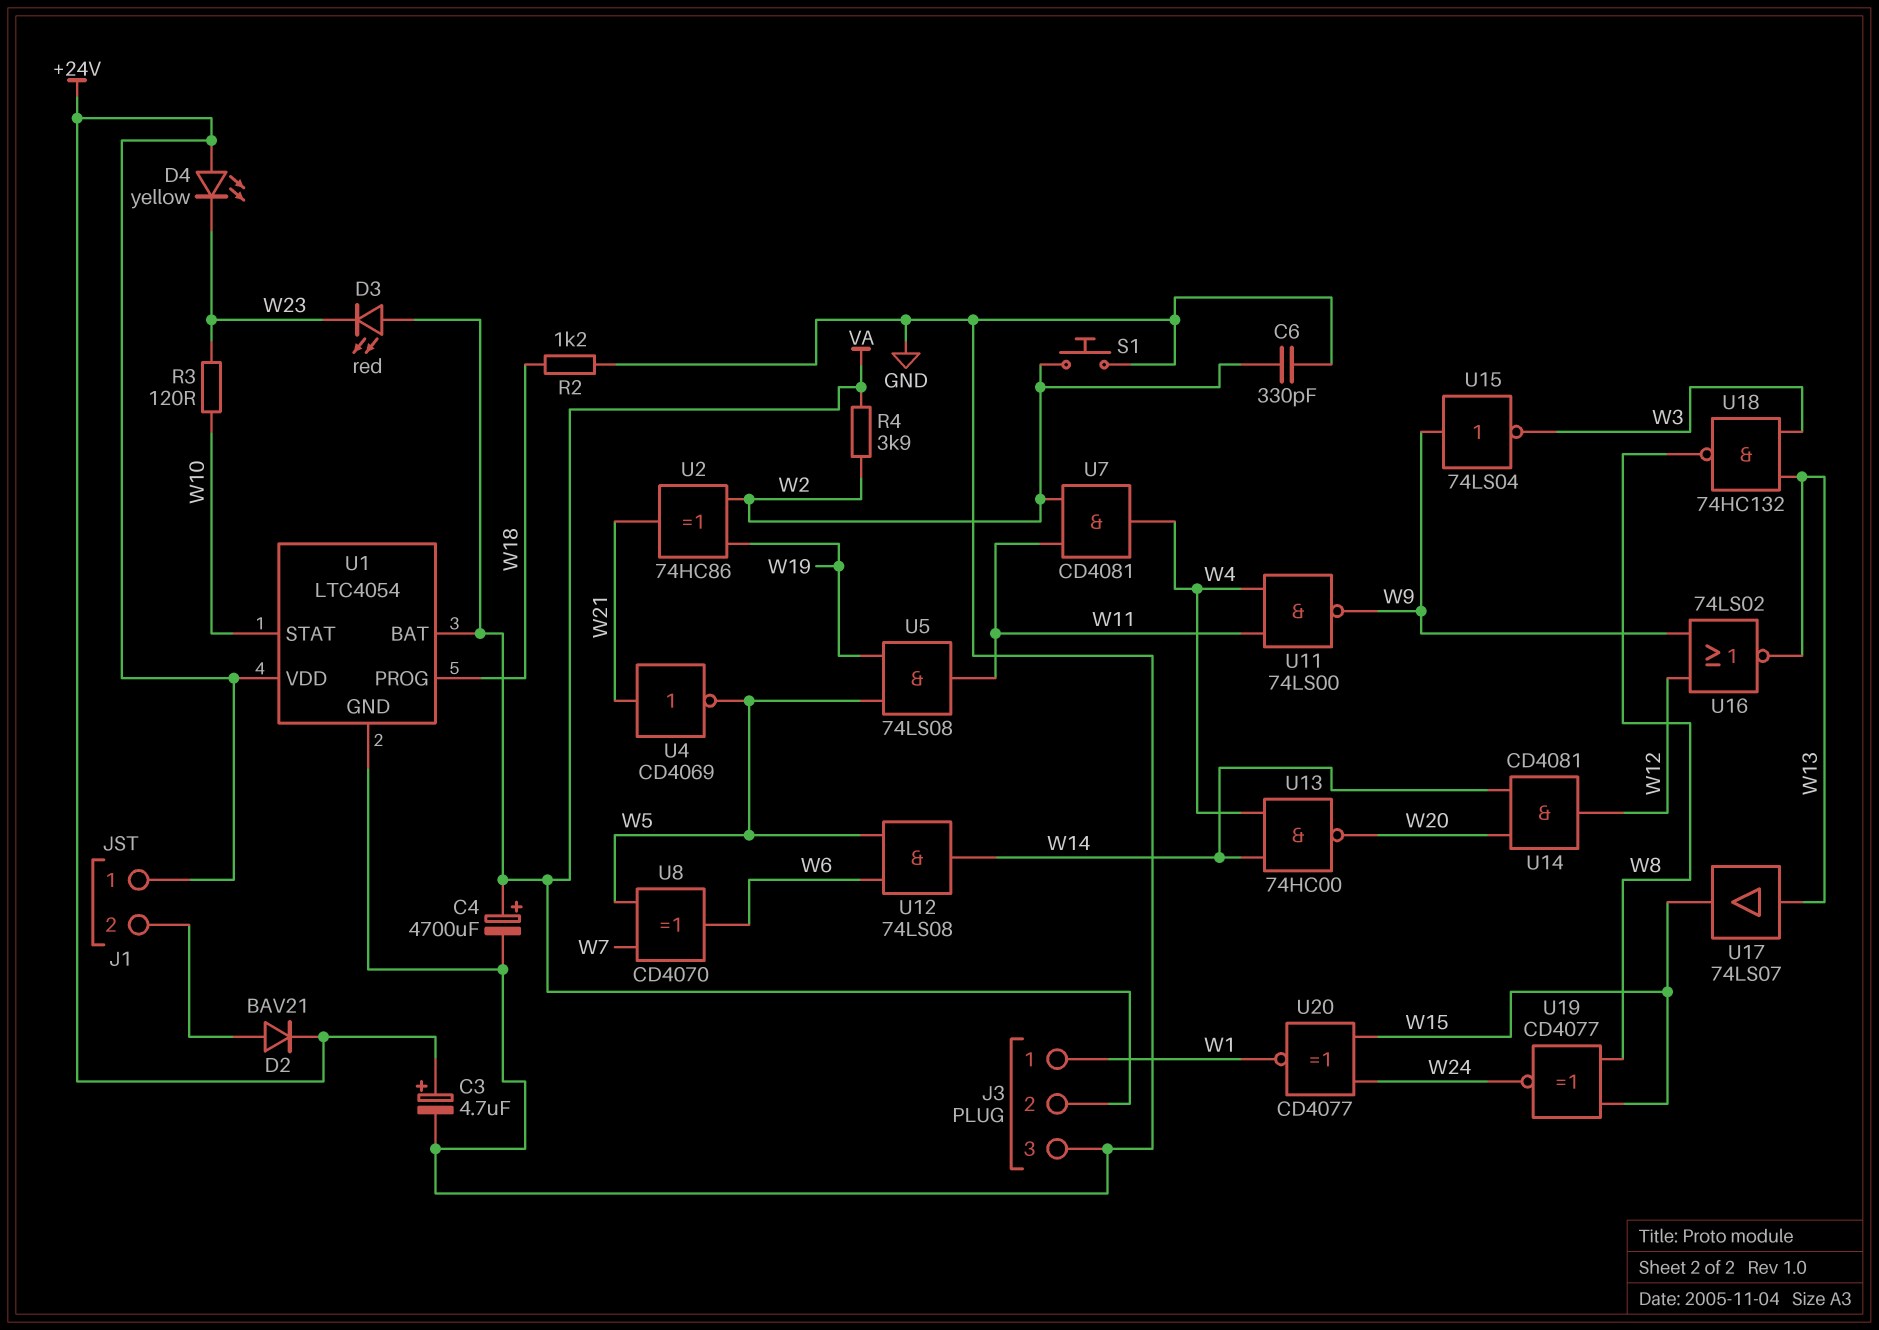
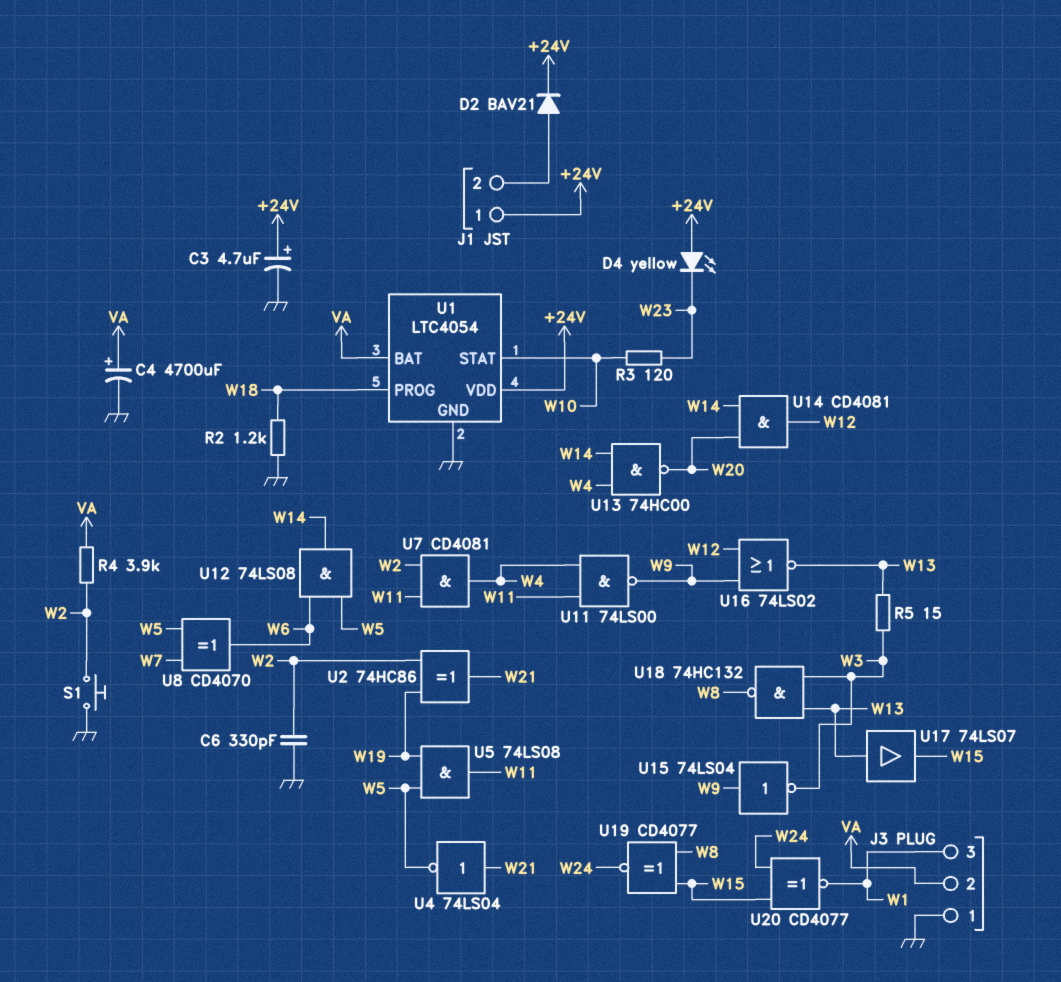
D3: LED red (A VA, K W23) -> none
J3 pin 1: W1 -> GND
J3 pin 3: GND -> W1
R5: none -> 15 (W3, W13)
U4: NOT CD4069 (in W21, out W5) -> NOT 74LS04 (in W21, out W5)

